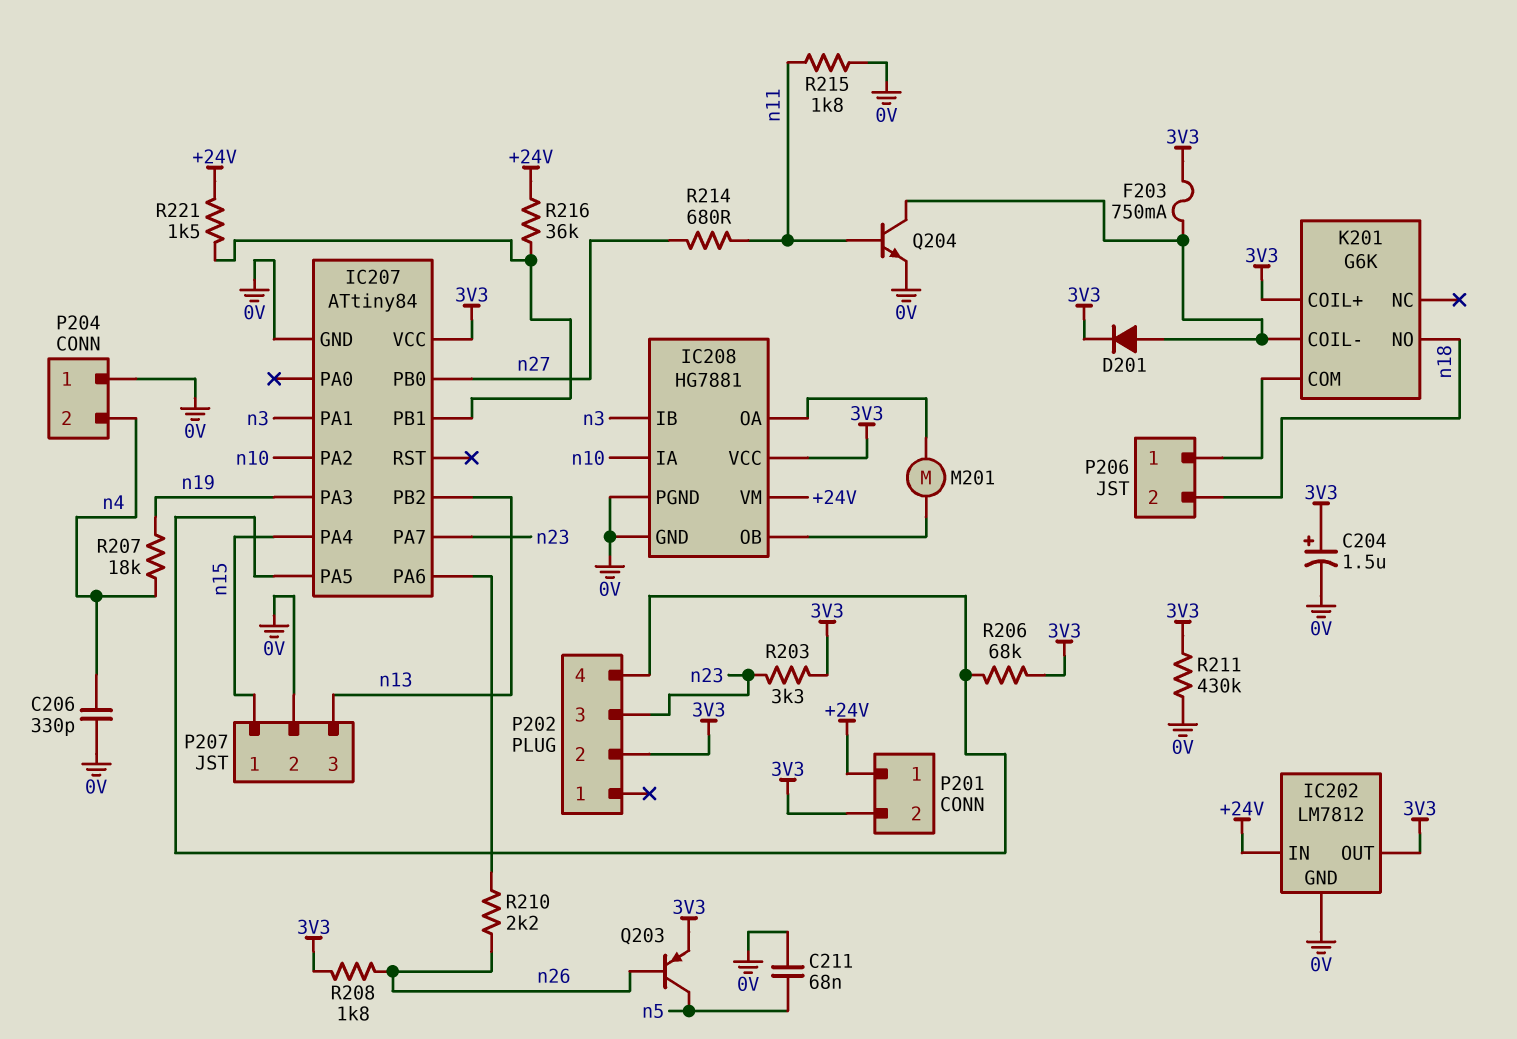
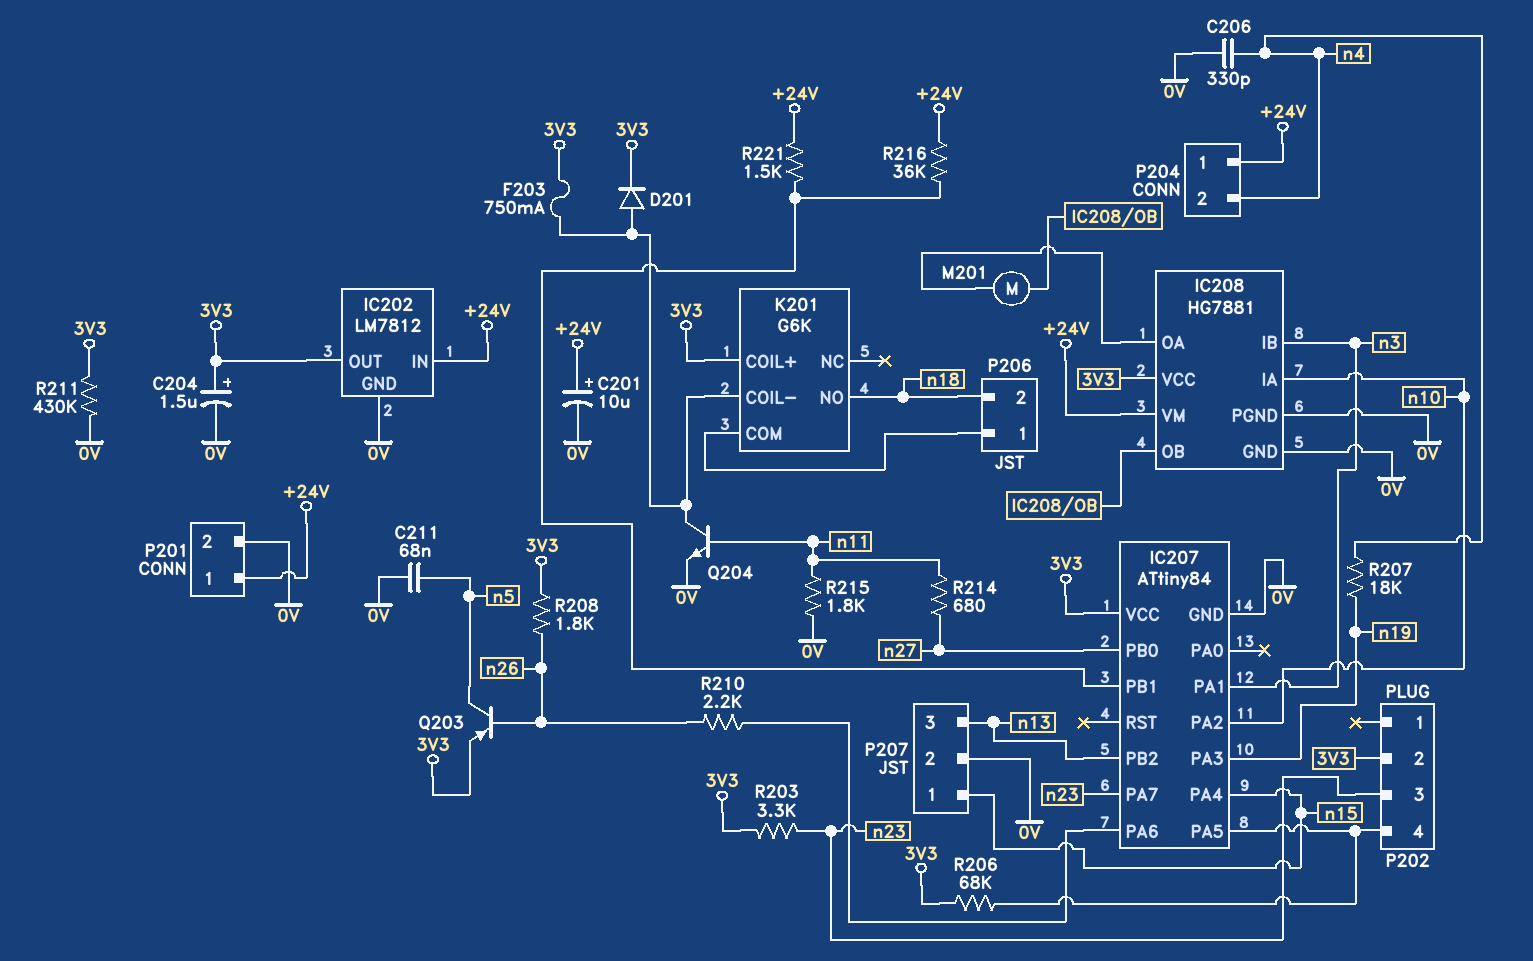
C201: none -> 10uF (plus +24V, minus 0V)
P201 pin 2: 3V3 -> 0V
P204 pin 1: 0V -> +24V

